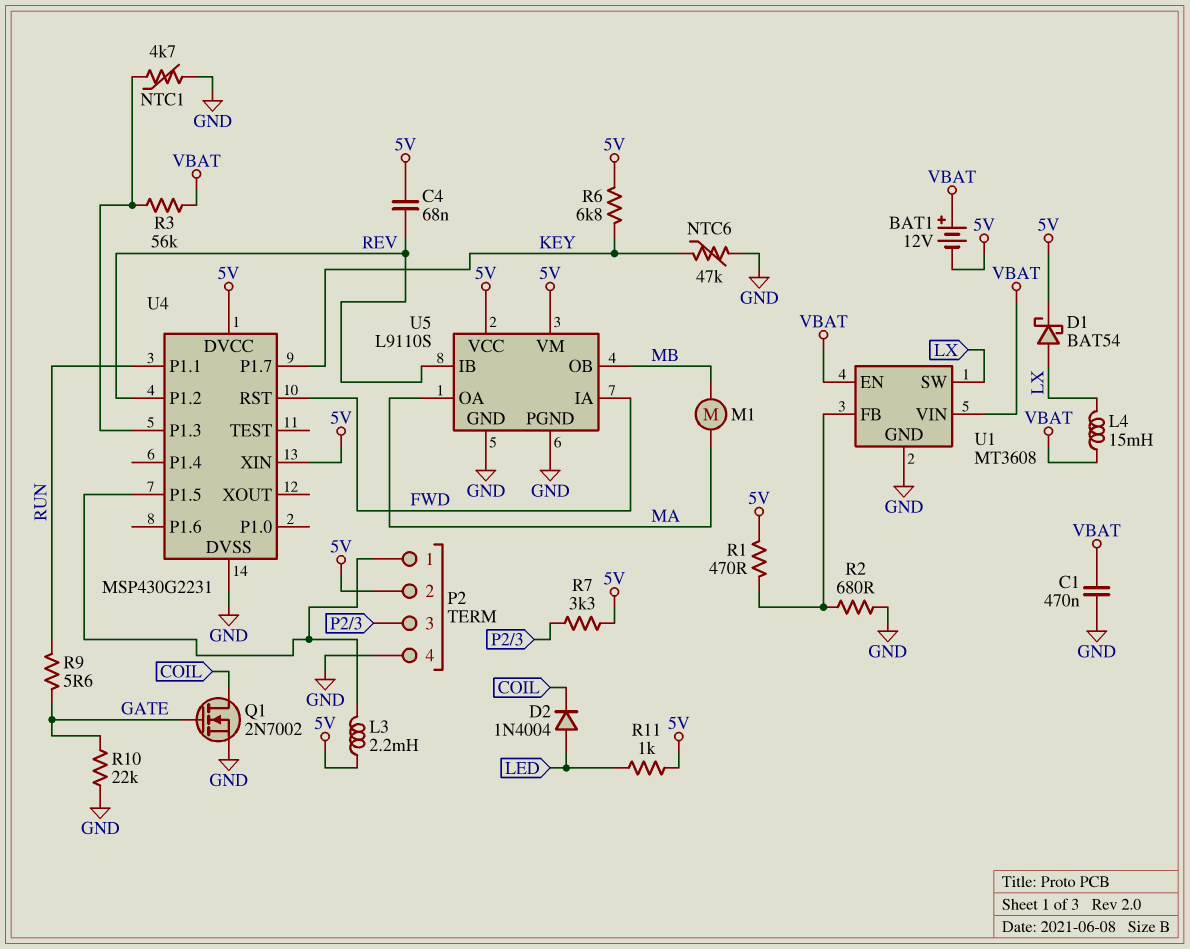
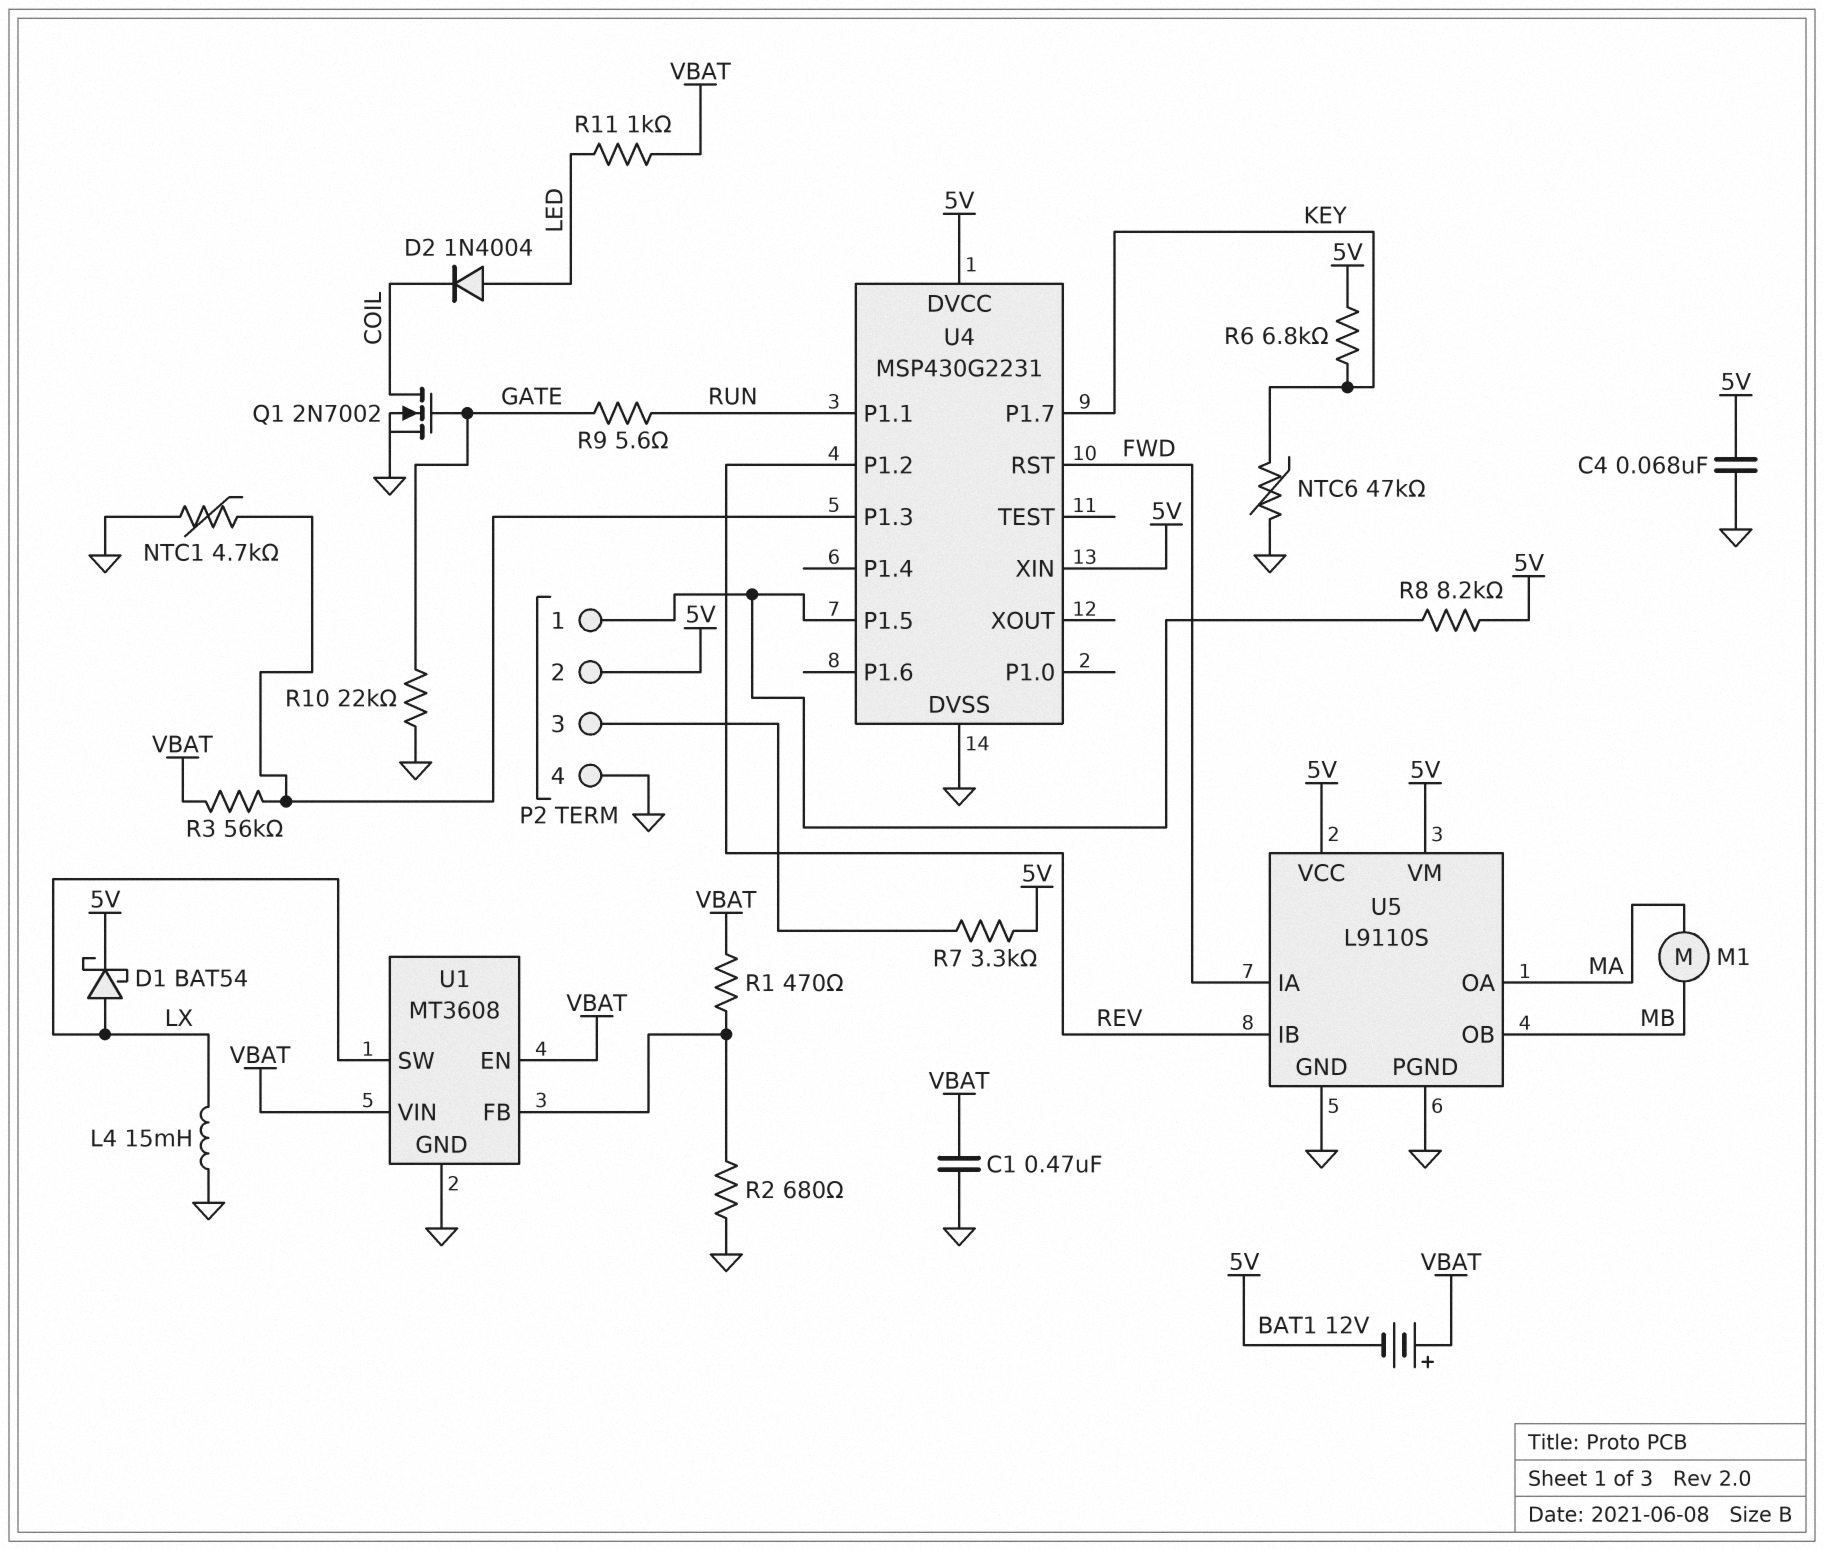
C4: 68nF (5V, REV) -> 68nF (5V, GND)
L3: 2.2mH (5V, P2/1) -> none
L4: 15mH (LX, VBAT) -> 15mH (GND, LX)
R1: 470 (5V, U1/FB) -> 470 (U1/FB, VBAT)
R8: none -> 8.2k (5V, P2/1)
R11: 1k (5V, LED) -> 1k (LED, VBAT)

